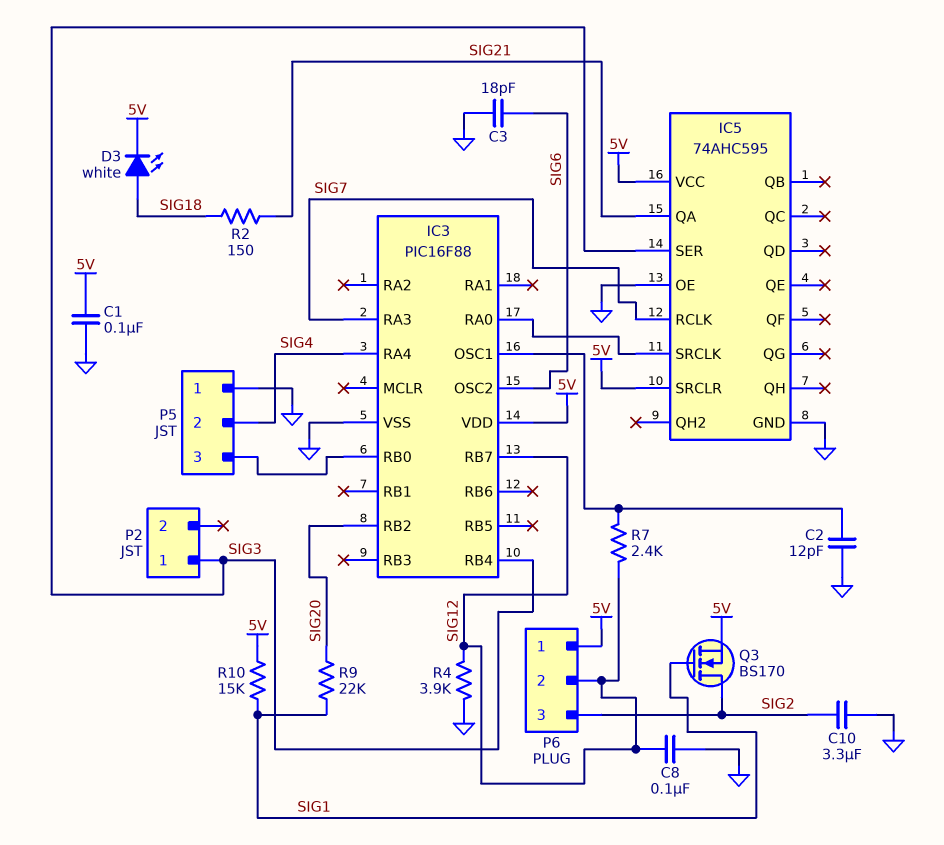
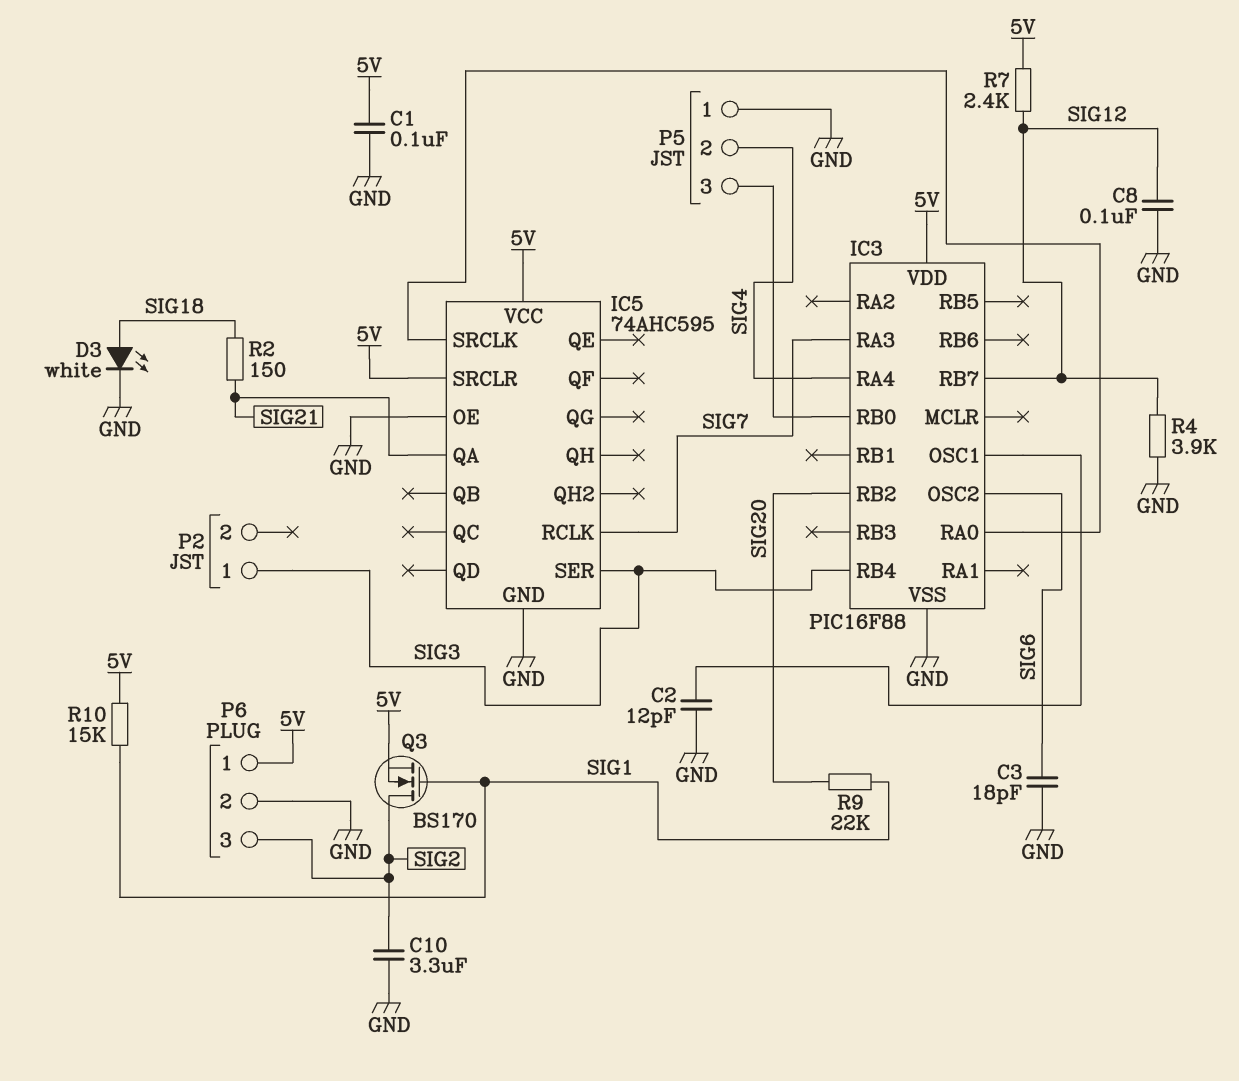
D3: LED white (A SIG18, K 5V) -> LED white (A SIG18, K GND)
P6 pin 2: SIG12 -> GND
R7: 2.4k (IC3/OSC1, SIG12) -> 2.4k (5V, SIG12)

